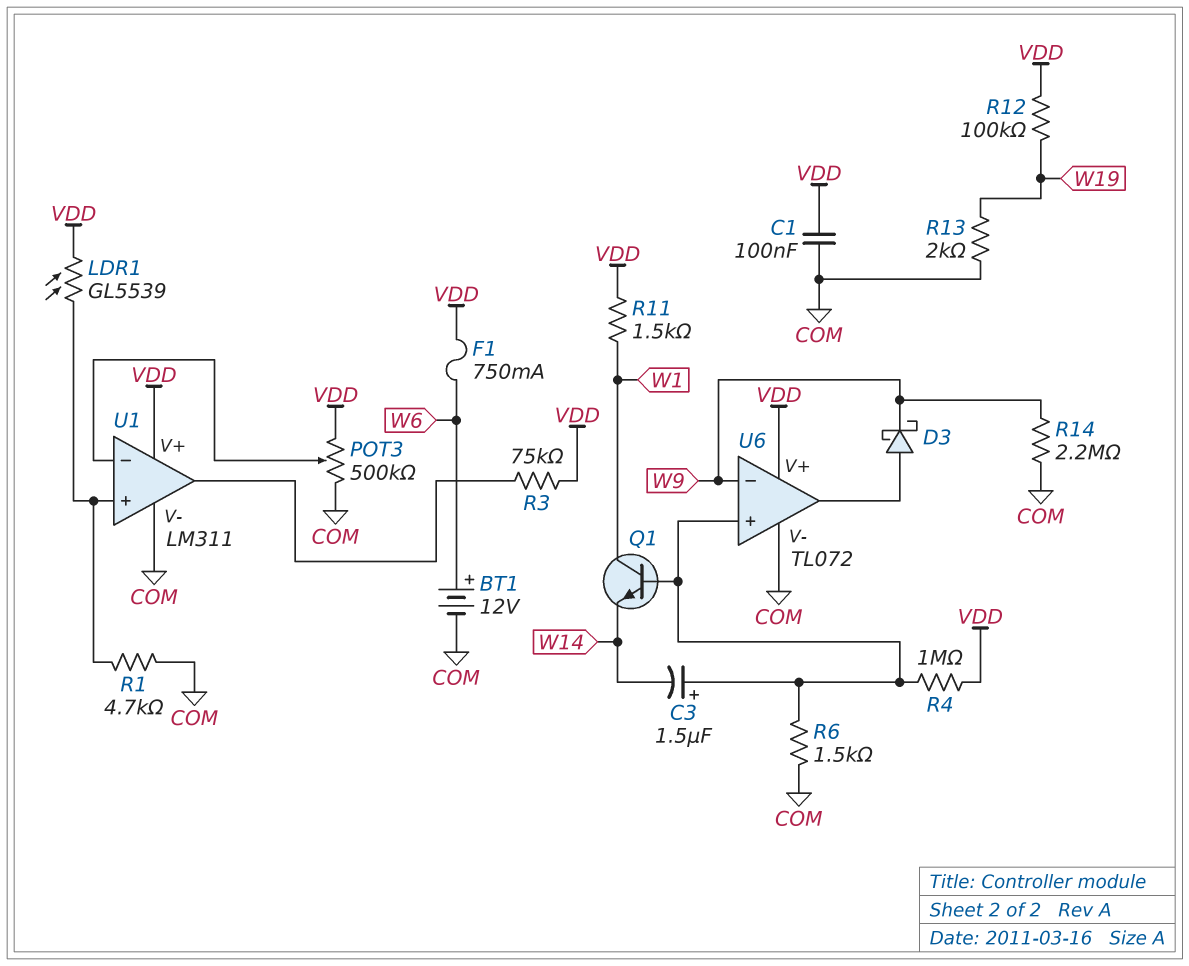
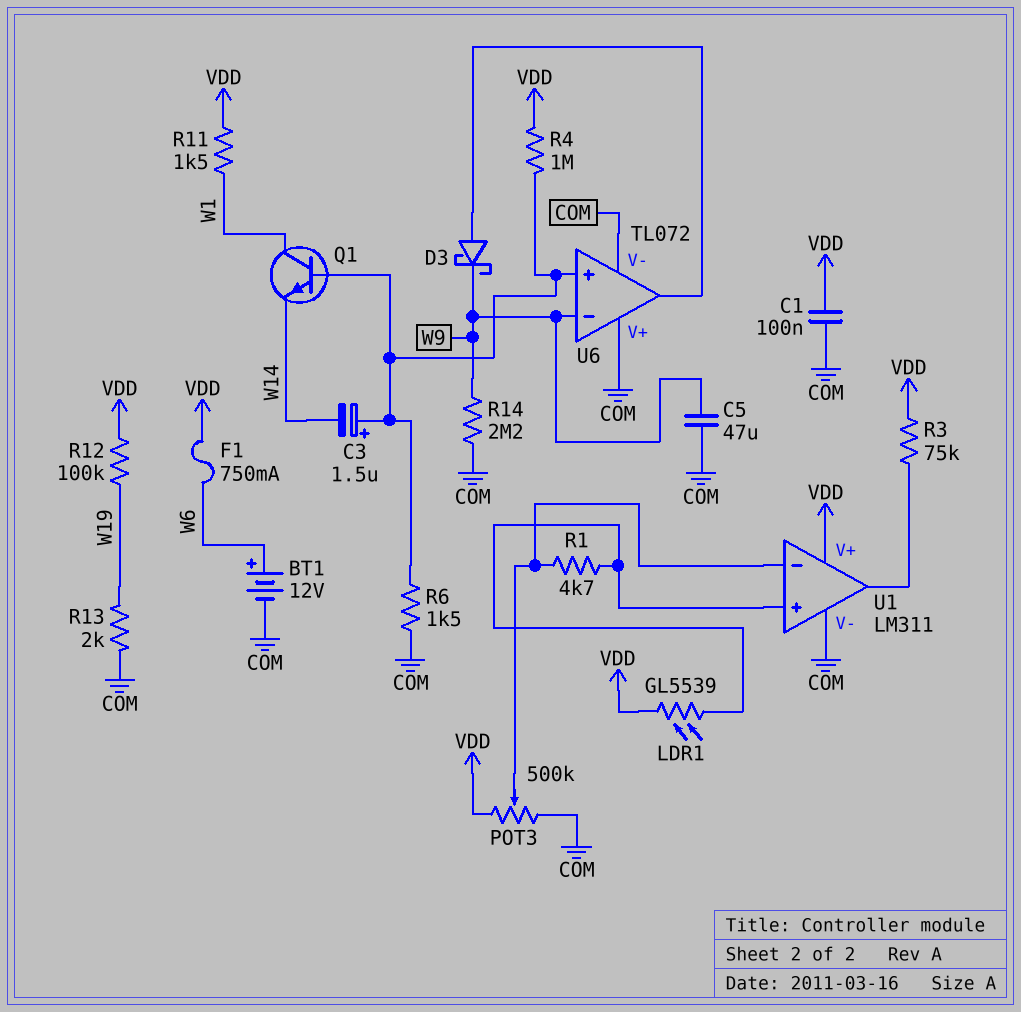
C5: none -> 47uF (COM, W9)
R1: 4.7k (COM, U1/in+) -> 4.7k (U1/in+, U1/in-)
U6 pin V+: VDD -> COM

